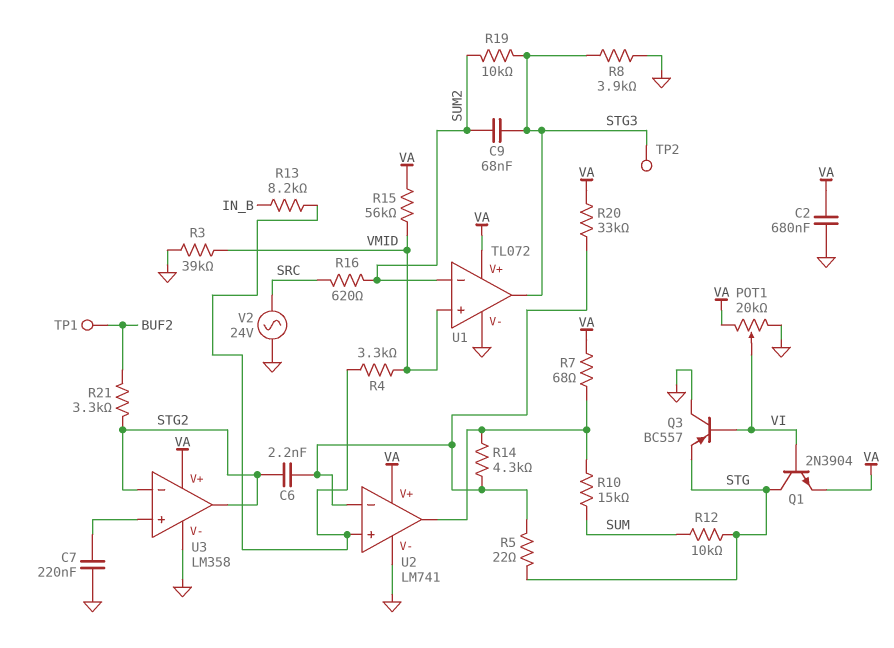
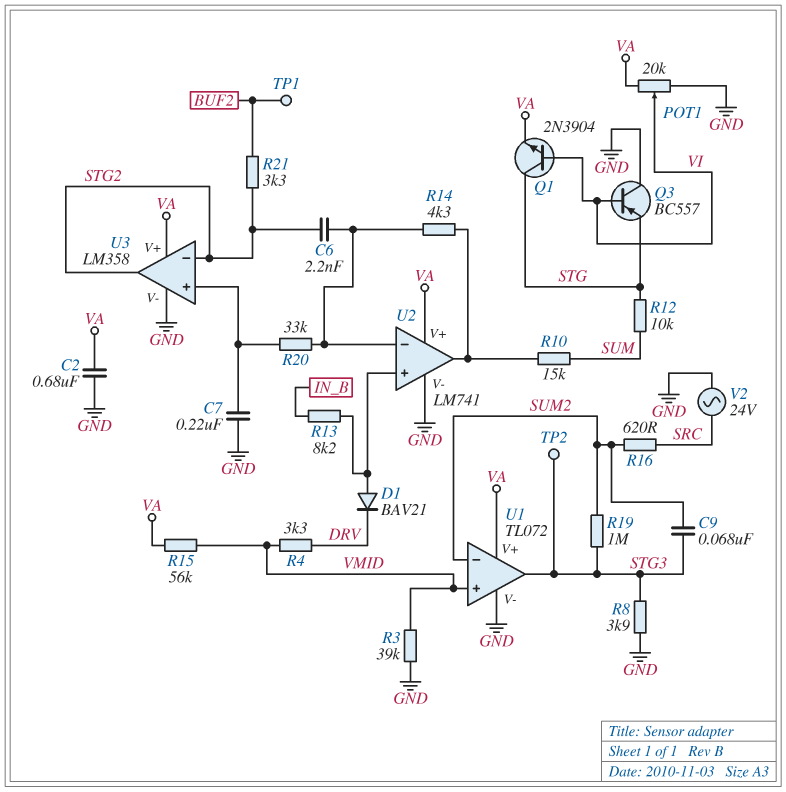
D1: none -> diode BAV21 (A U2/in+, K DRV)
R4: 3.3k (U2/in+, VMID) -> 3.3k (DRV, VMID)
R5: 22 (STG, U2/in-) -> none
R7: 68 (U2/out, VA) -> none
R19: 10k (STG3, SUM2) -> 1M (STG3, SUM2)
R20: 33k (U2/in-, VA) -> 33k (U2/in-, U3/in+)

